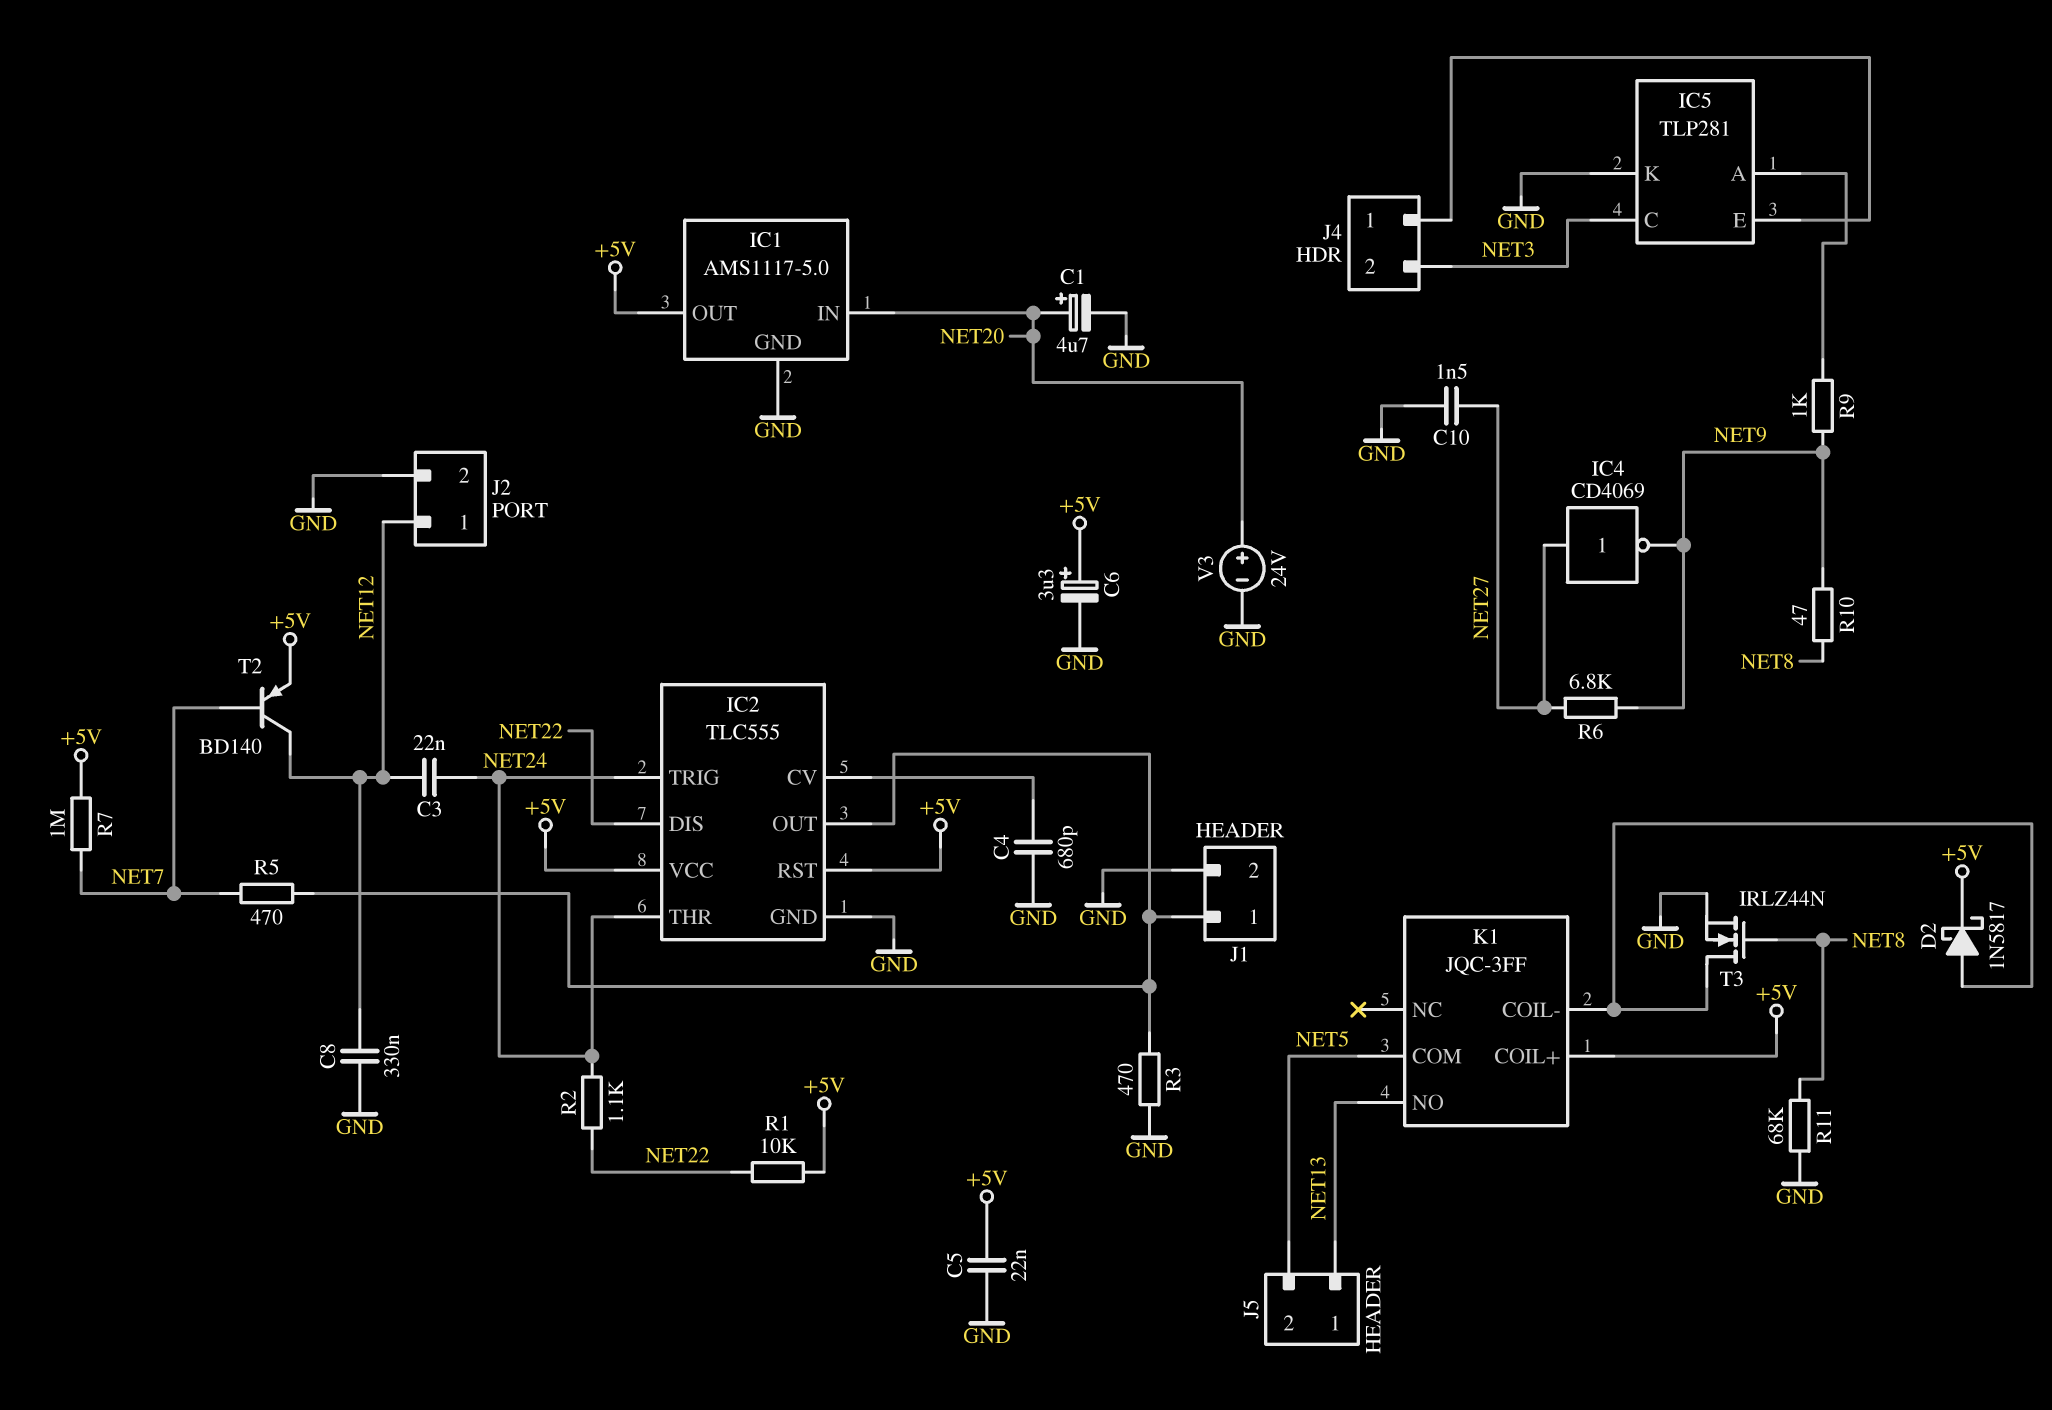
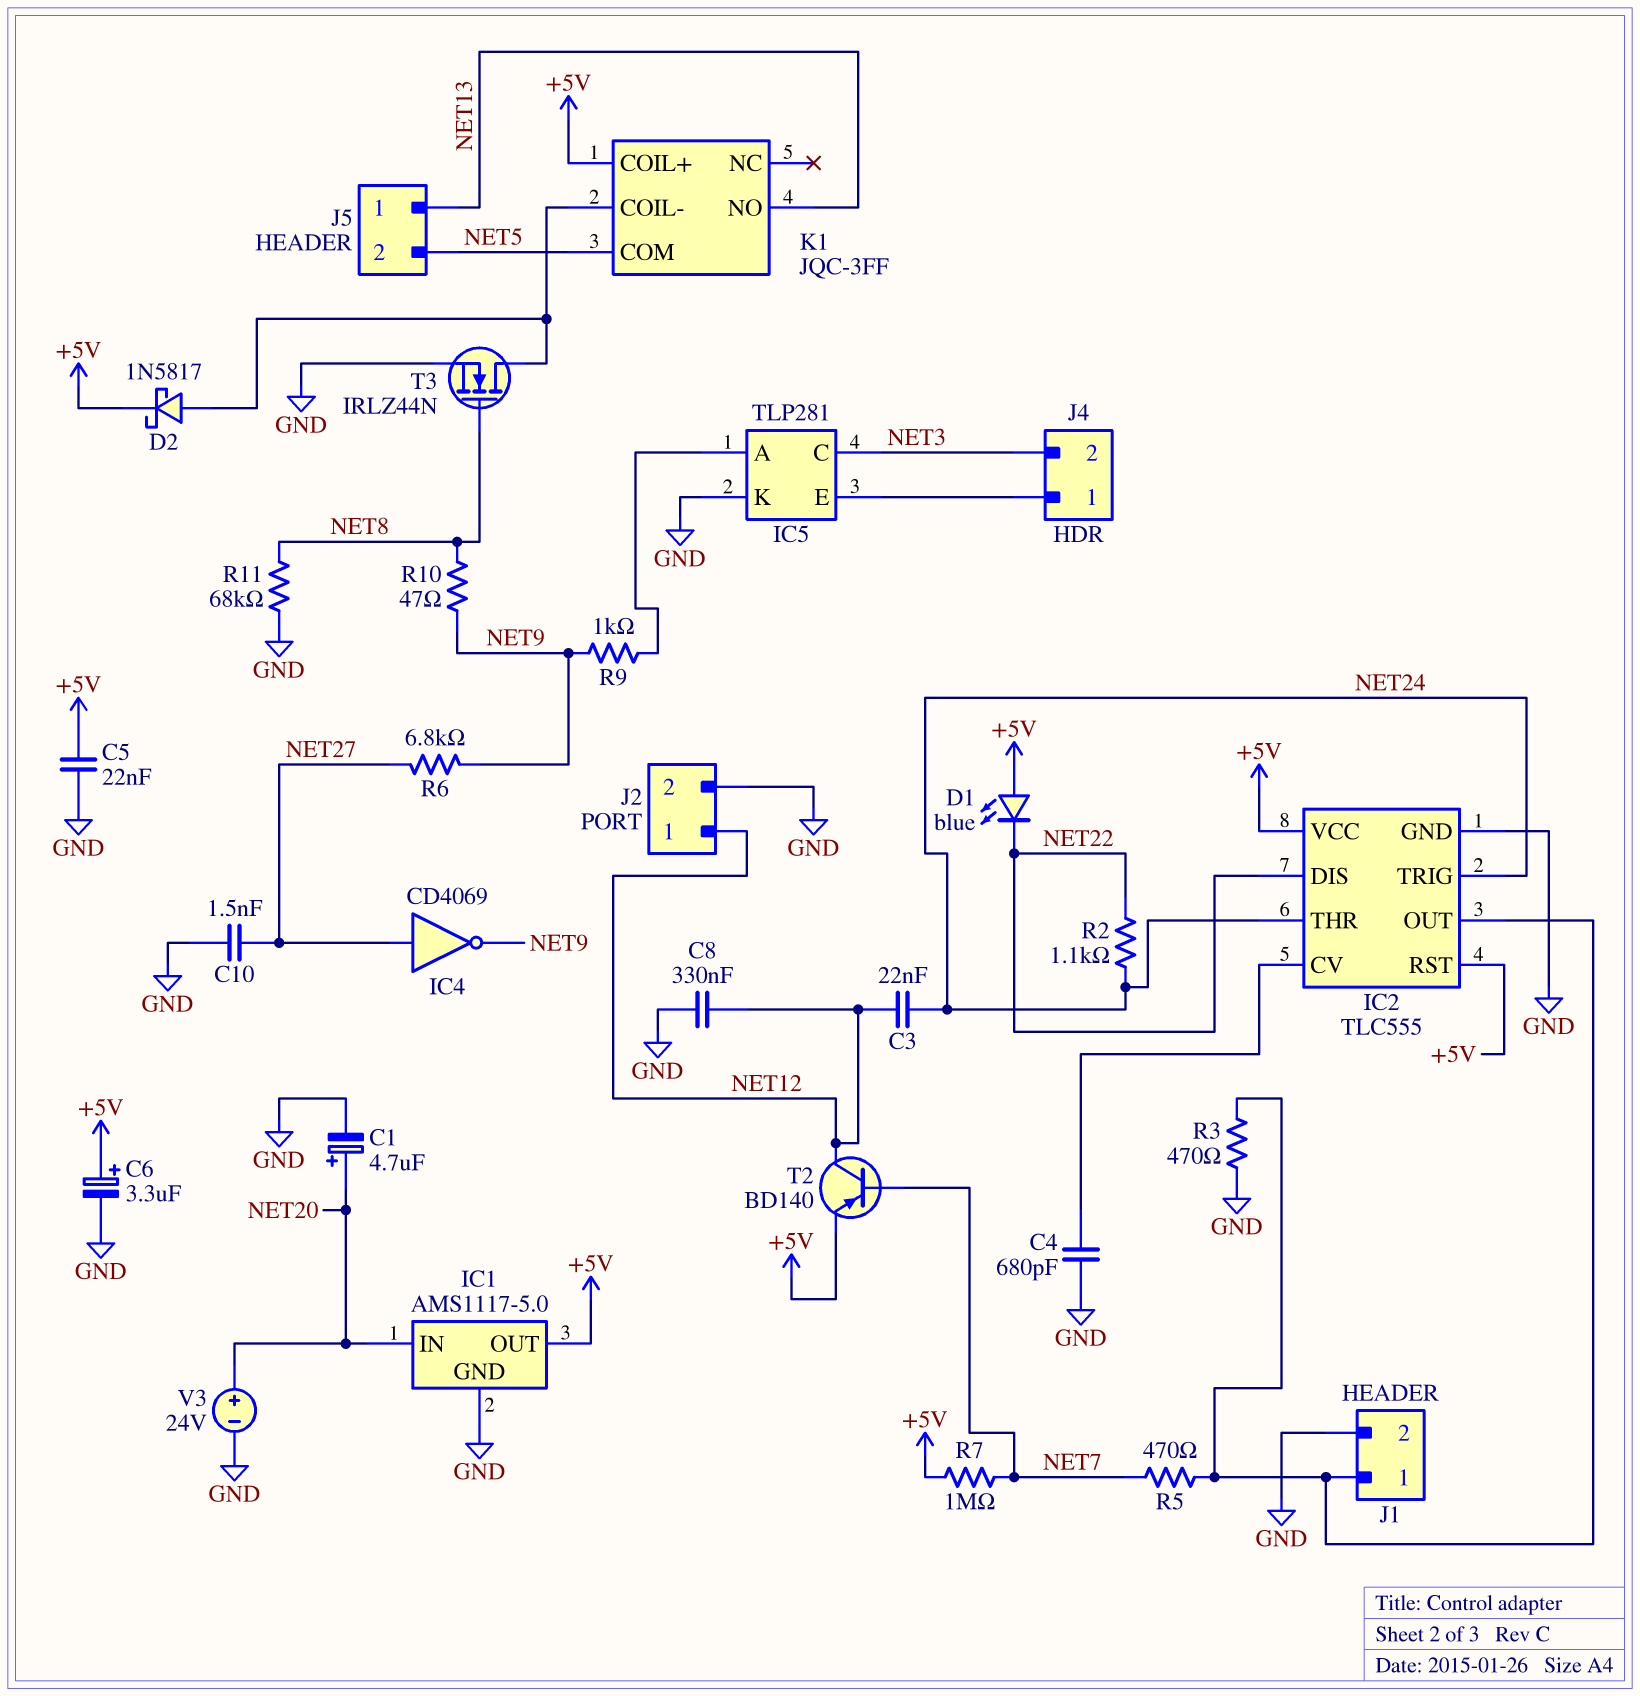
D1: none -> LED blue (A +5V, K NET22)
R1: 10k (+5V, NET22) -> none

